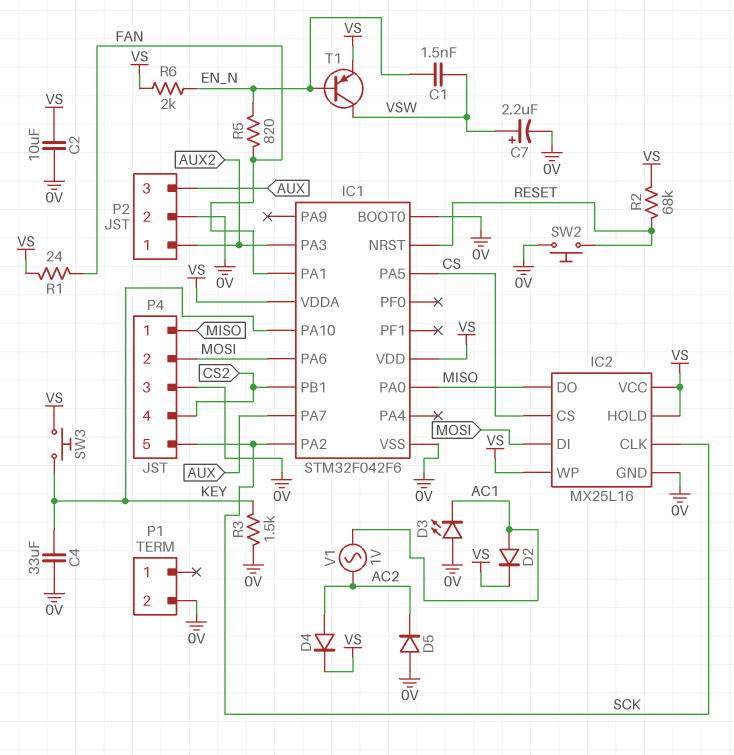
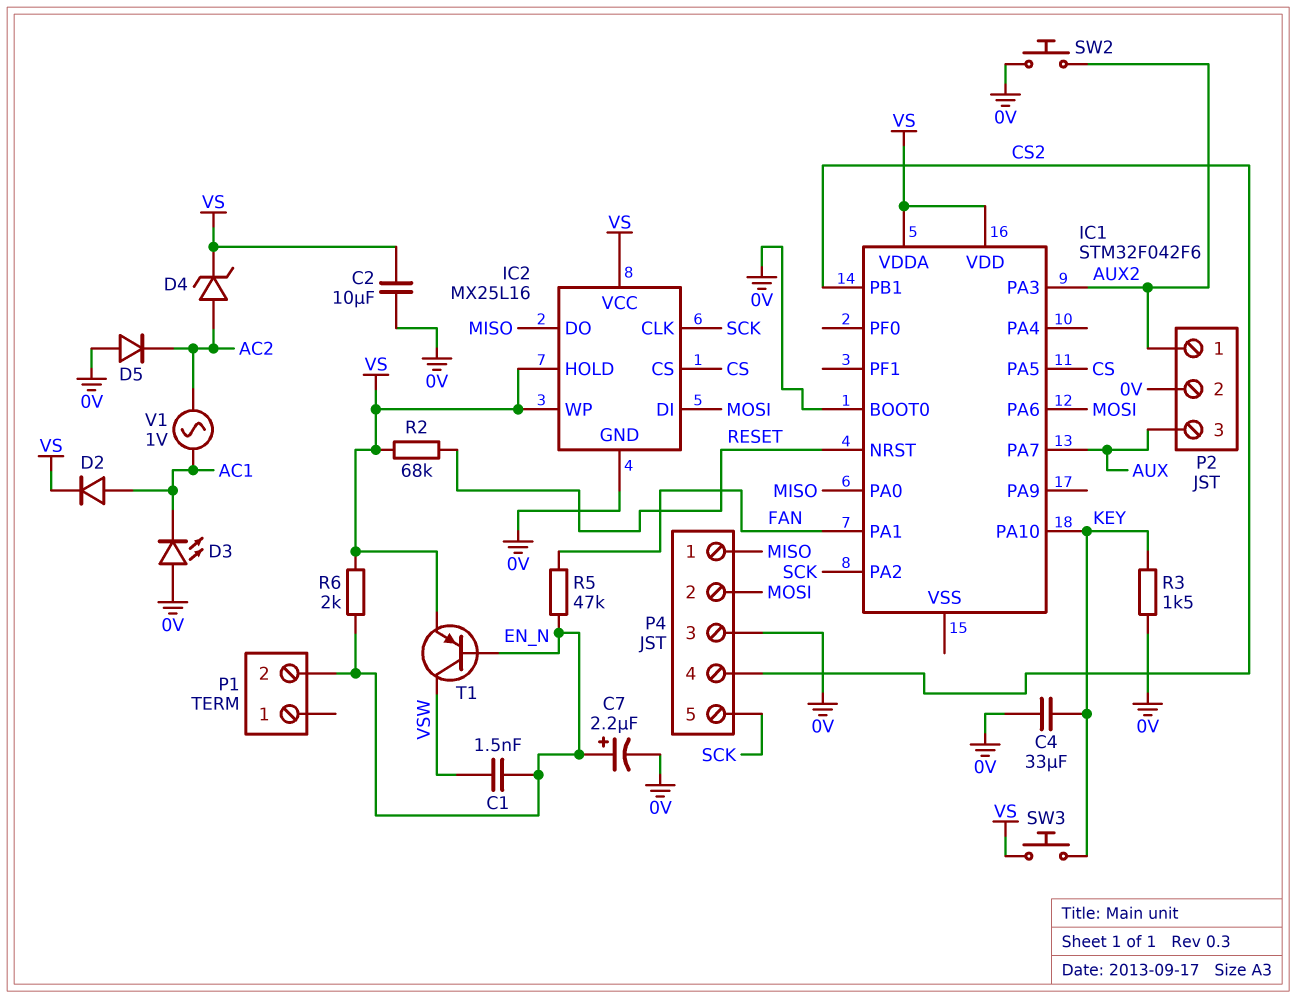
C7: 2.2uF (plus VSW, minus 0V) -> 2.2uF (plus EN_N, minus 0V)
D4: diode (A AC2, K VS) -> zener (A AC2, K VS)
IC1 pin VSS: 0V -> none
P1 pin 2: 0V -> EN_N
R1: 24 (FAN, VS) -> none
R5: 820 (EN_N, FAN) -> 47k (EN_N, FAN)
SW2: button (0V, RESET) -> button (0V, AUX2)

